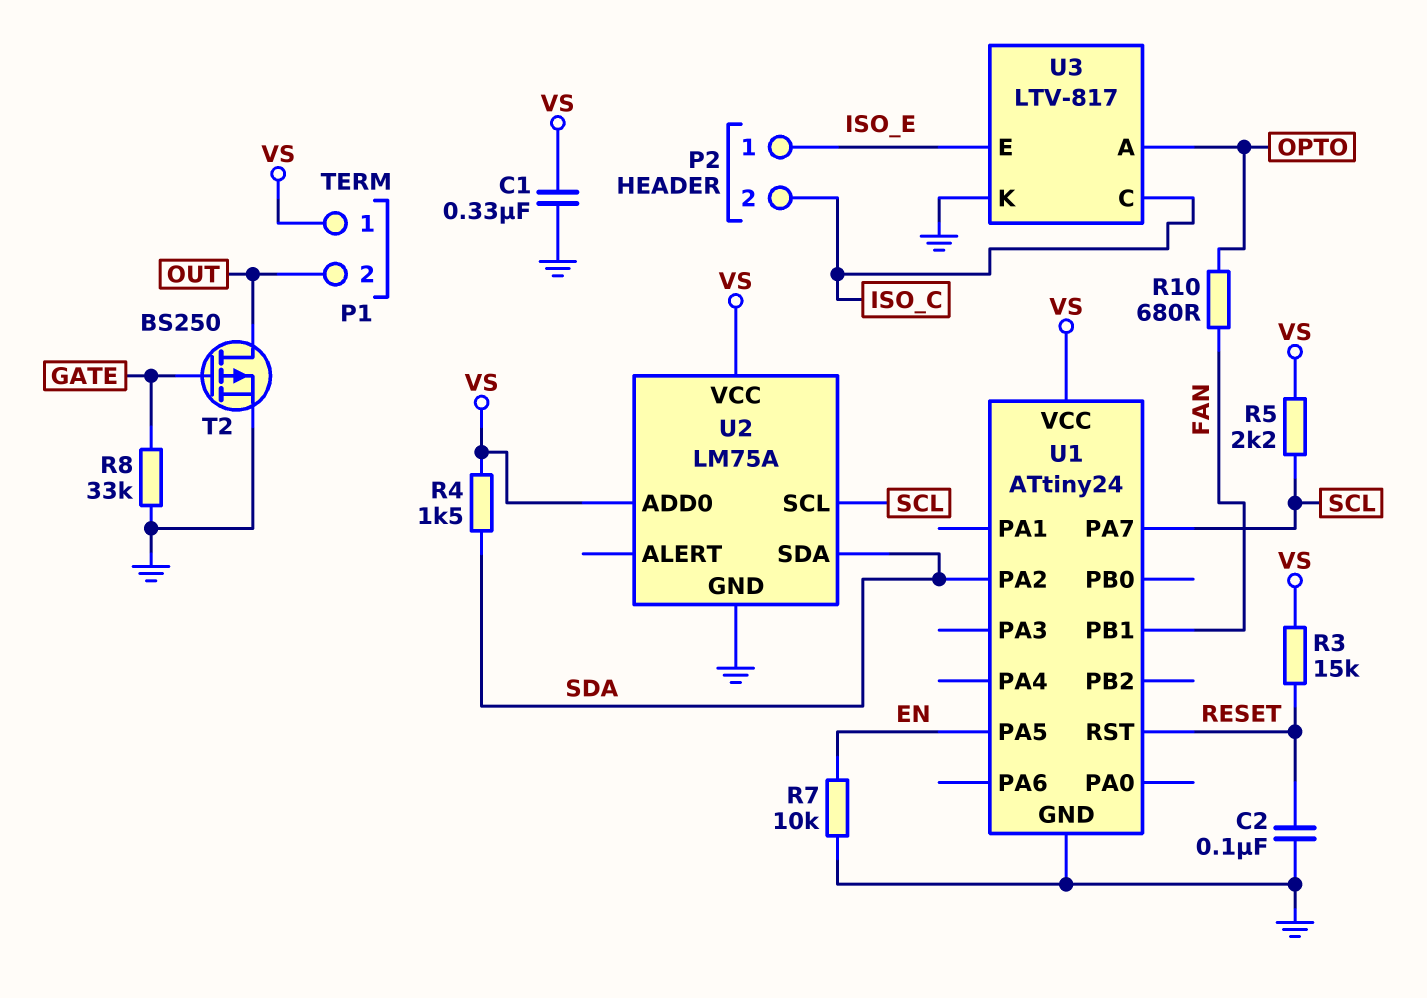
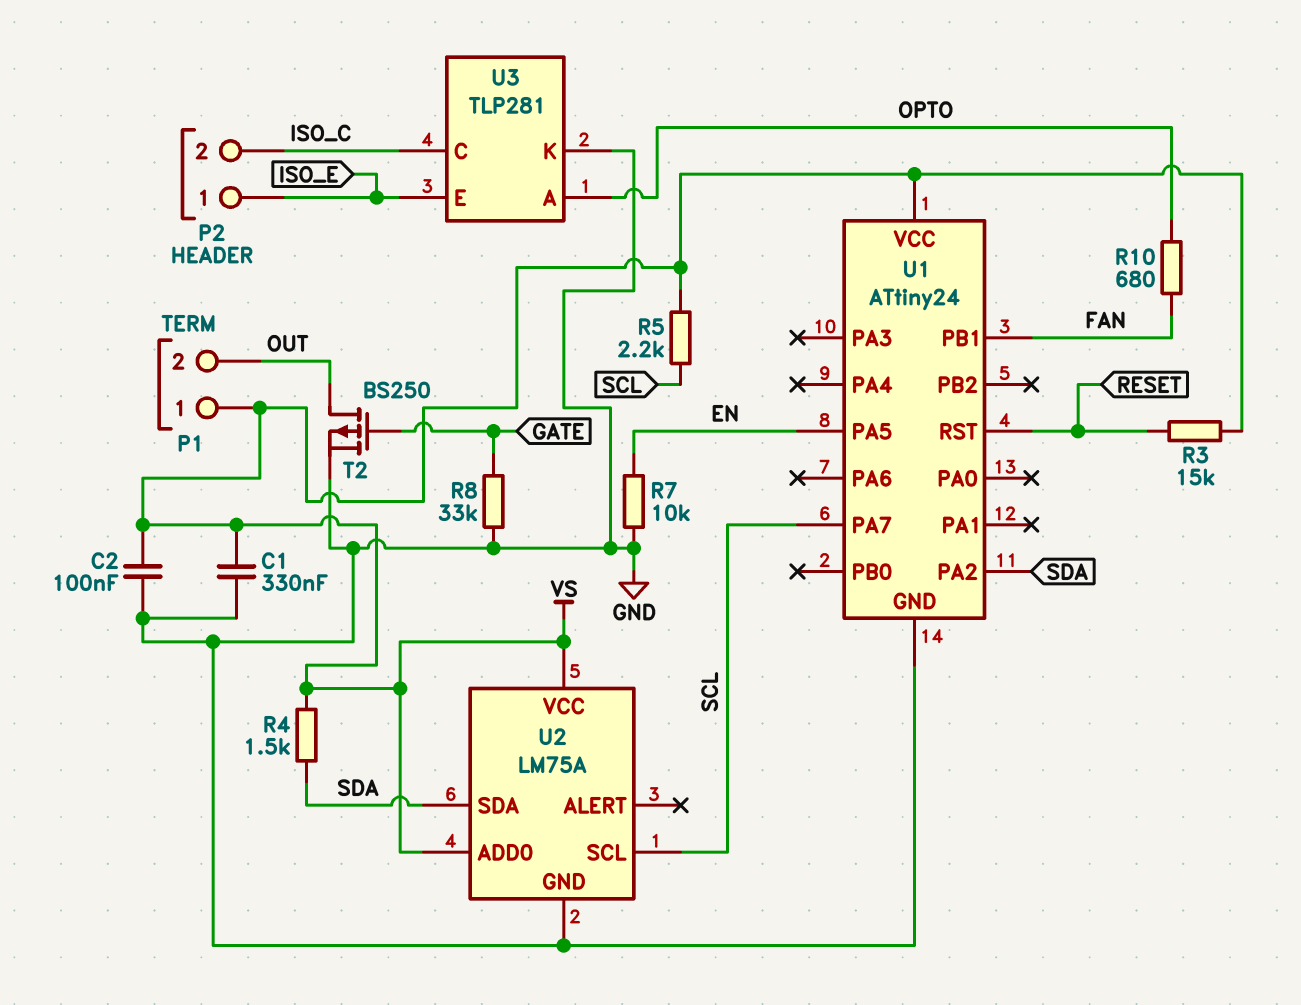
C2: 100nF (GND, RESET) -> 100nF (GND, VS)
U3: LTV-817 -> TLP281

